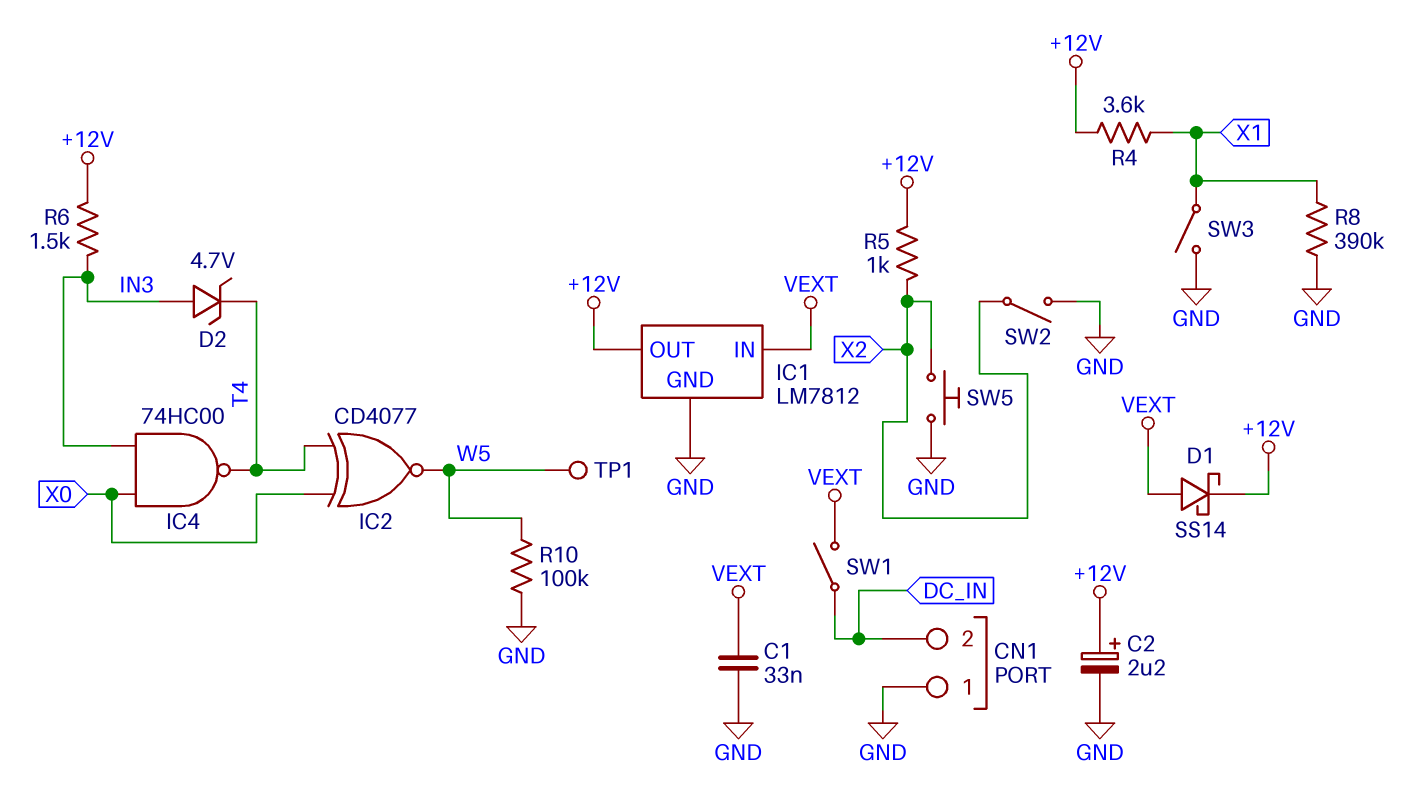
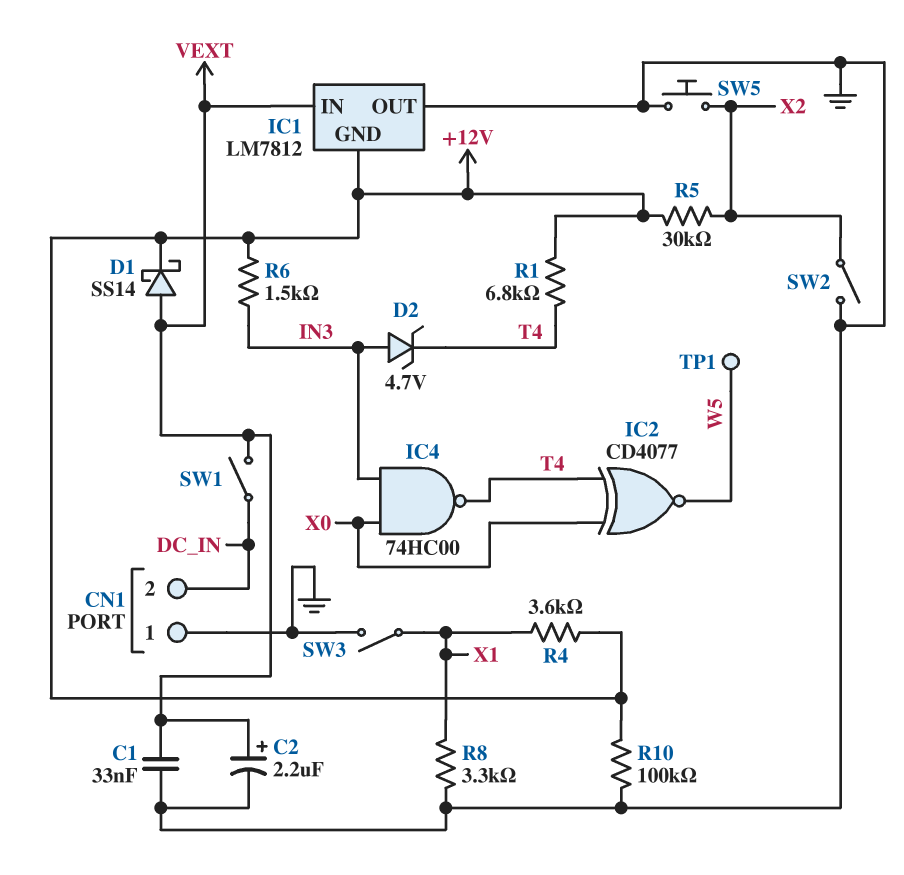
C2: 2.2uF (plus +12V, minus GND) -> 2.2uF (plus VEXT, minus GND)
IC1 pin GND: GND -> +12V
IC1 pin OUT: +12V -> GND
R1: none -> 6.8k (+12V, T4)
R5: 1k (+12V, X2) -> 30k (+12V, X2)
R8: 390k (GND, X1) -> 3.3k (GND, X1)
R10: 100k (GND, W5) -> 100k (+12V, GND)

